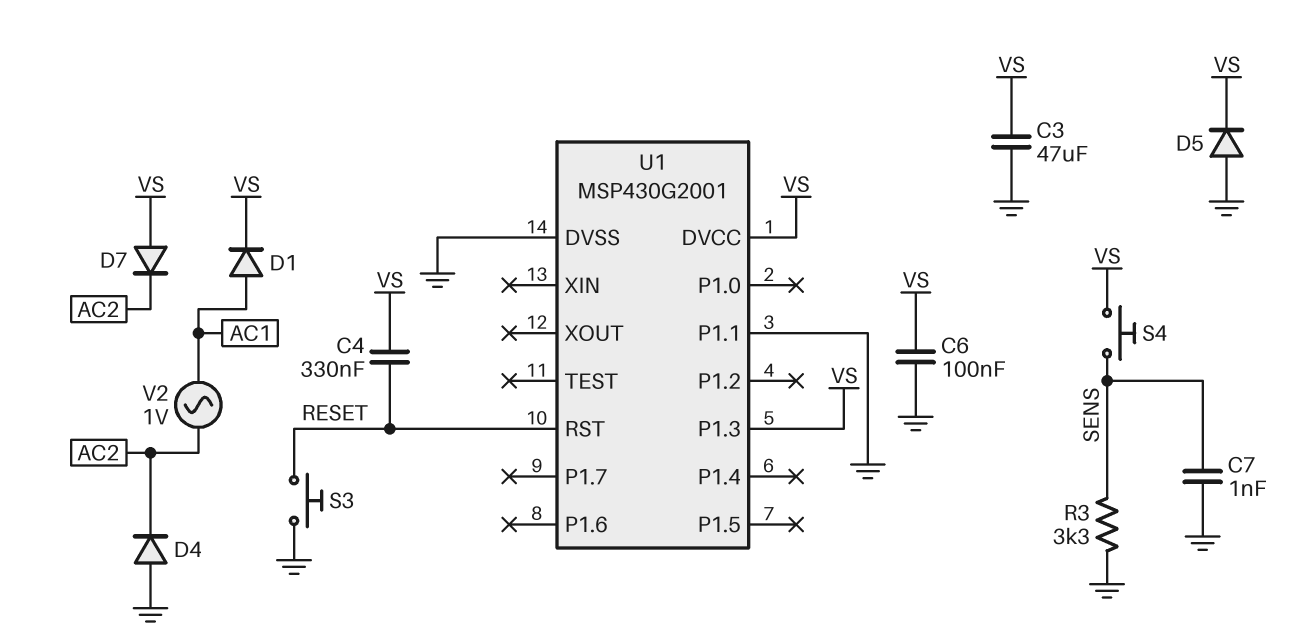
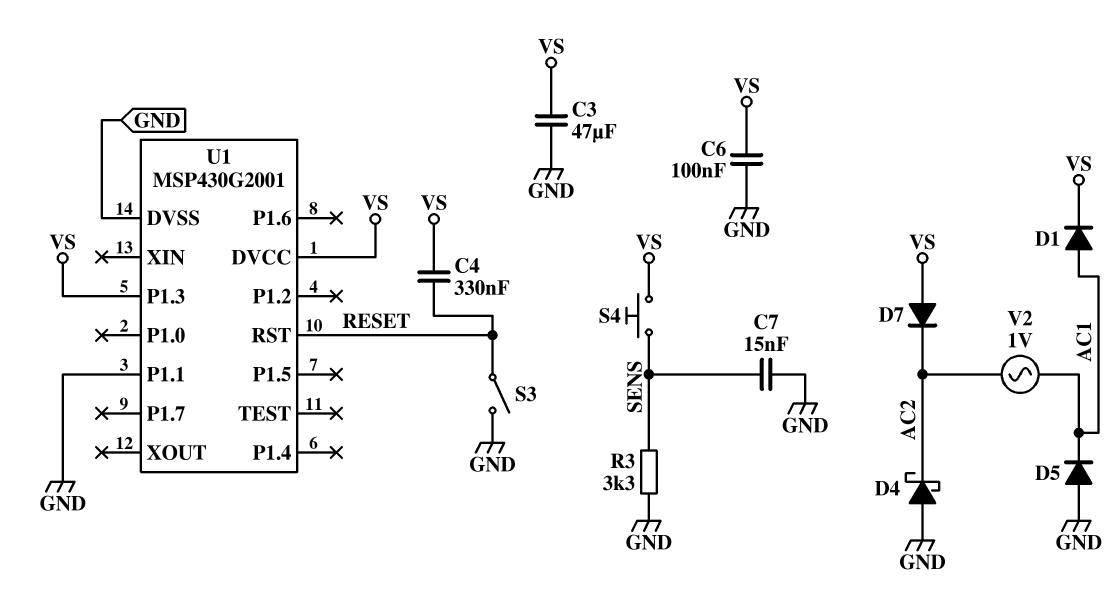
C7: 1nF (GND, SENS) -> 15nF (GND, SENS)
D4: diode (A GND, K AC2) -> schottky (A GND, K AC2)
D5: diode (A GND, K VS) -> diode (A GND, K AC1)
S3: button (GND, RESET) -> switch (GND, RESET)

